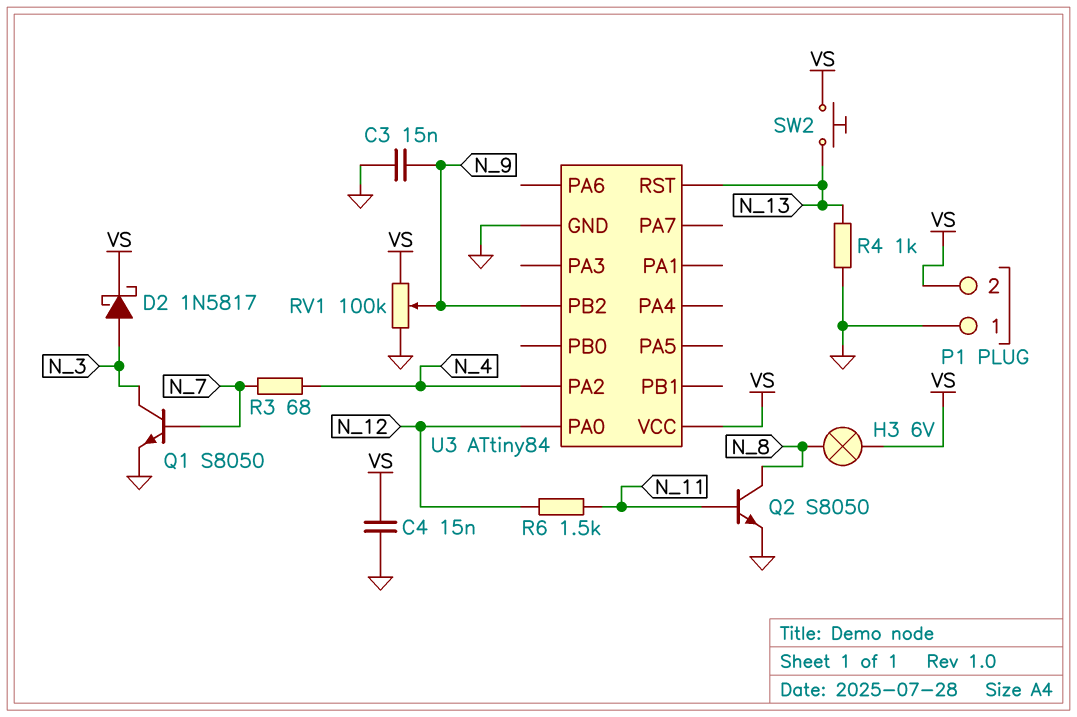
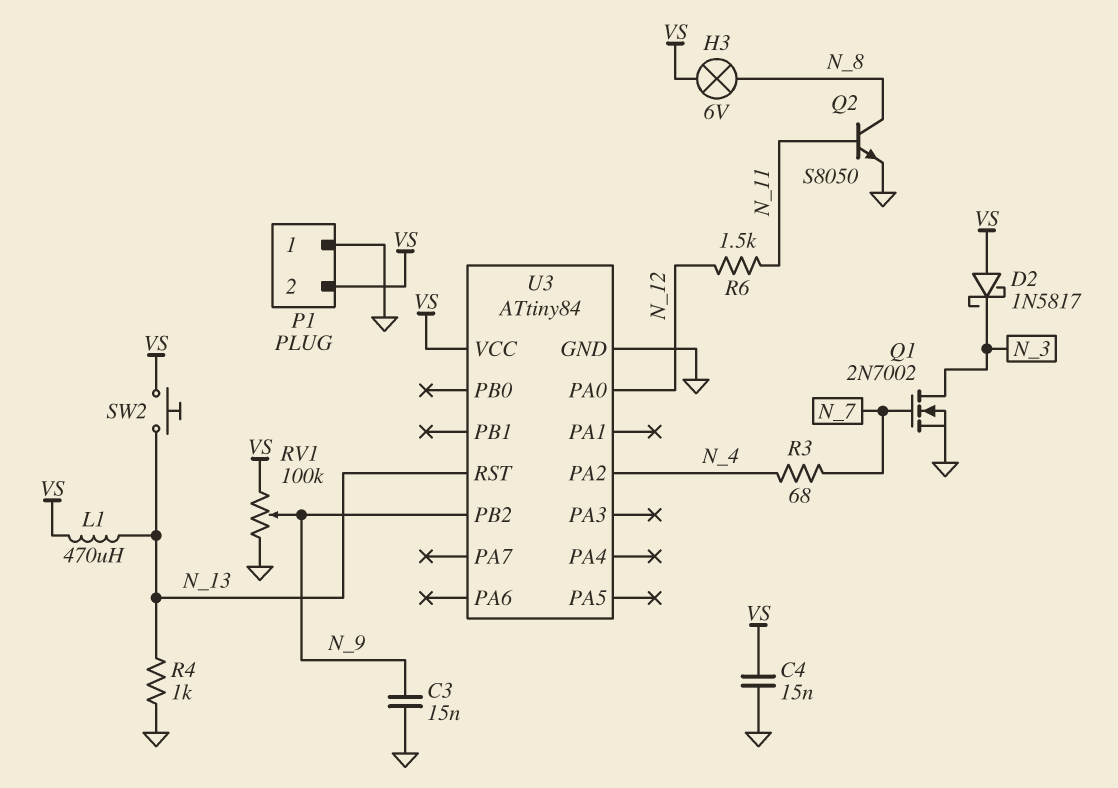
D2: schottky 1N5817 (A N_3, K VS) -> schottky 1N5817 (A VS, K N_3)
L1: none -> 470uH (N_13, VS)
Q1: NPN S8050 (B N_7, C N_3, E GND) -> NMOS 2N7002 (G N_7, D N_3, S GND)

